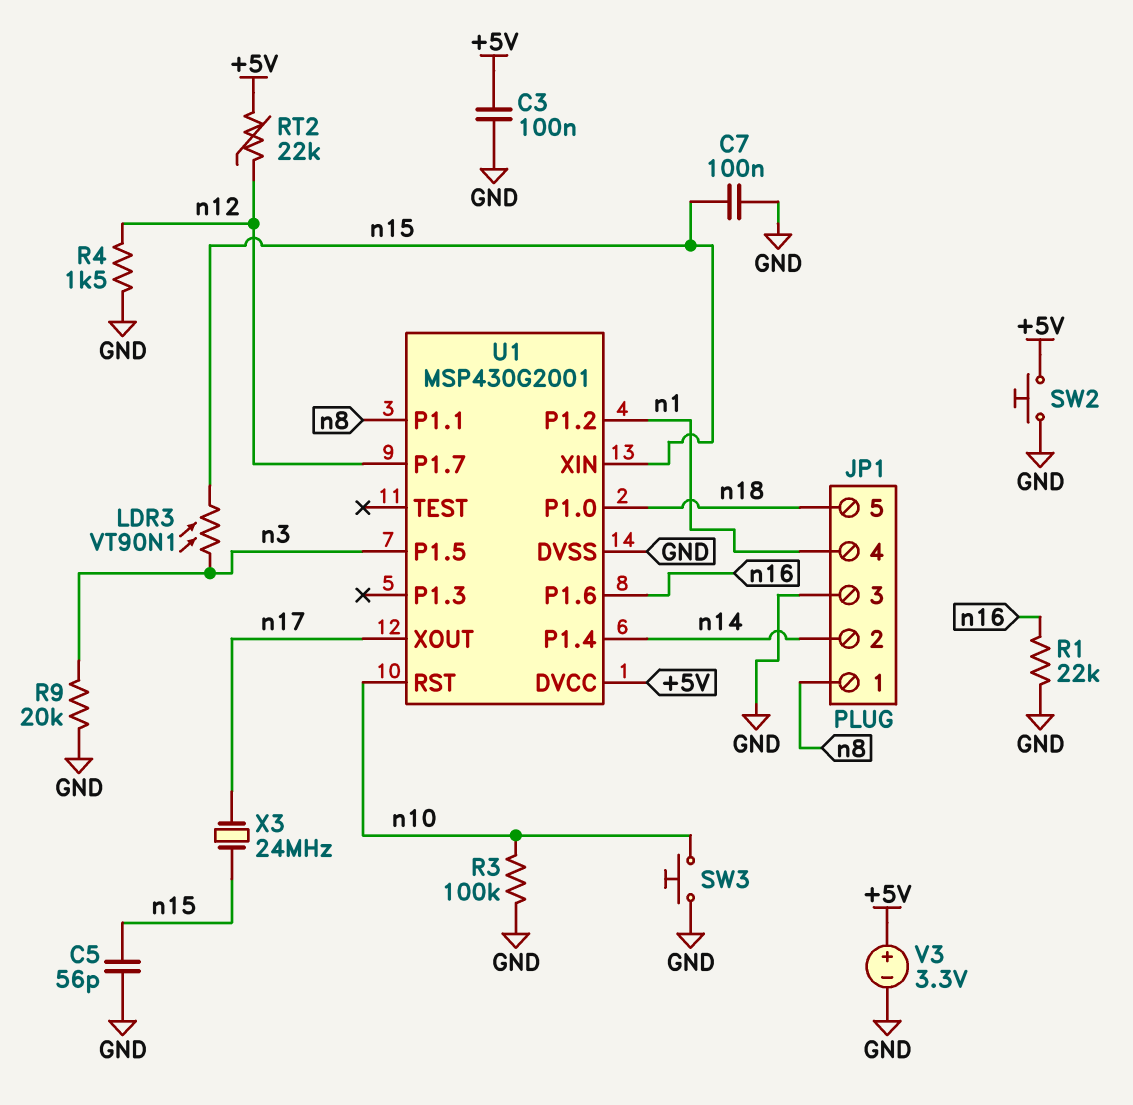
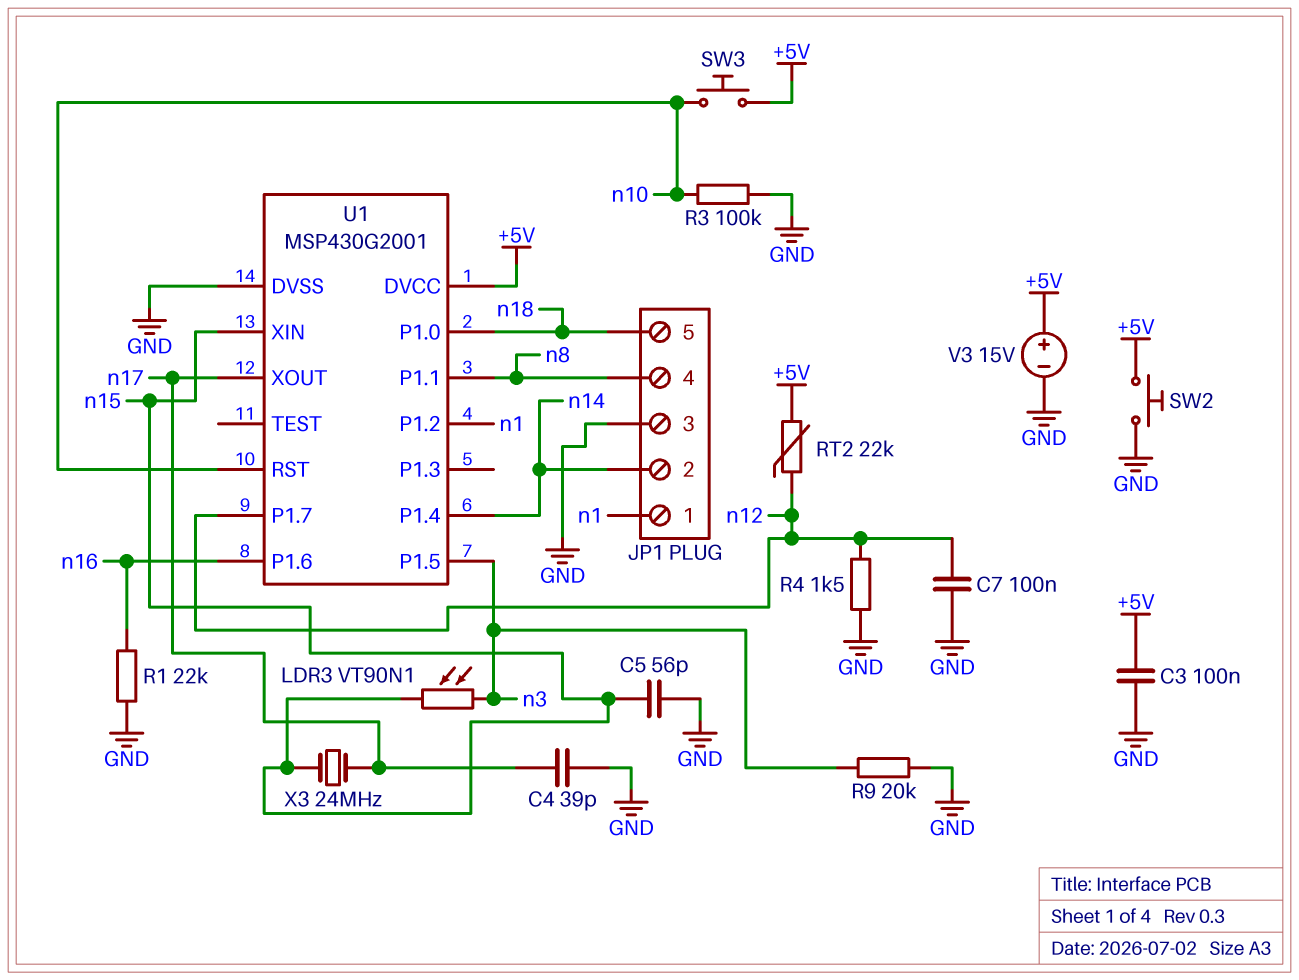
C4: none -> 39pF (GND, n17)
C7: 100nF (GND, n15) -> 100nF (GND, n12)
JP1 pin 1: n8 -> n1
JP1 pin 4: n1 -> n8
SW3: button (GND, n10) -> button (+5V, n10)
V3: 3.3V (plus +5V, minus GND) -> 15V (plus +5V, minus GND)

